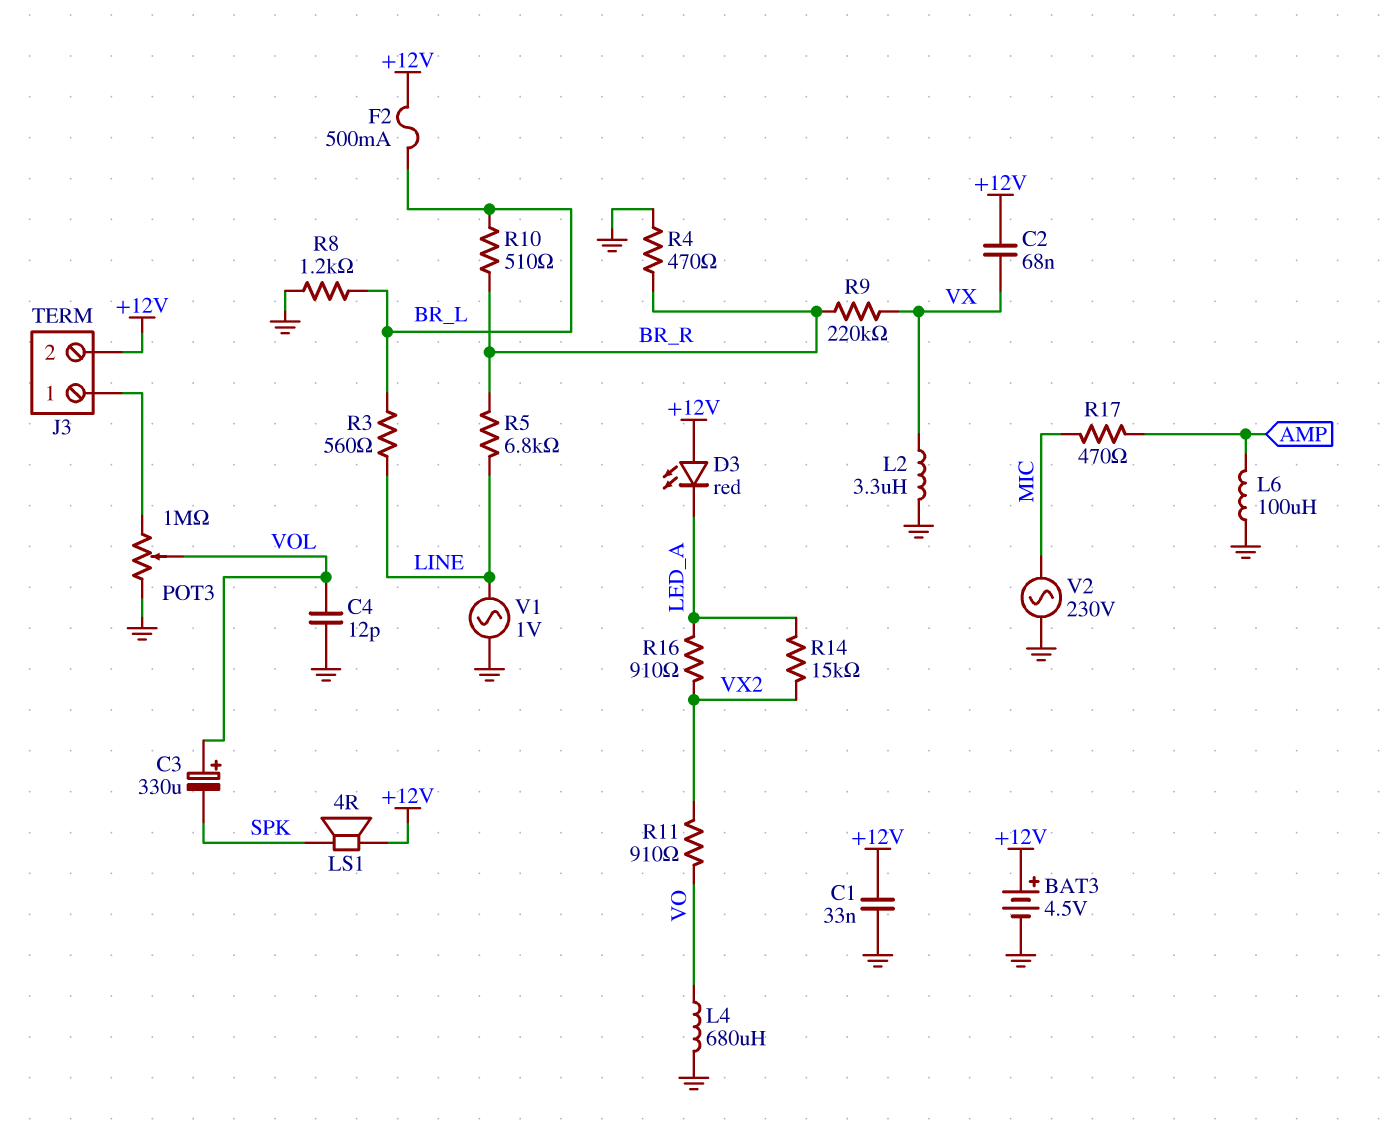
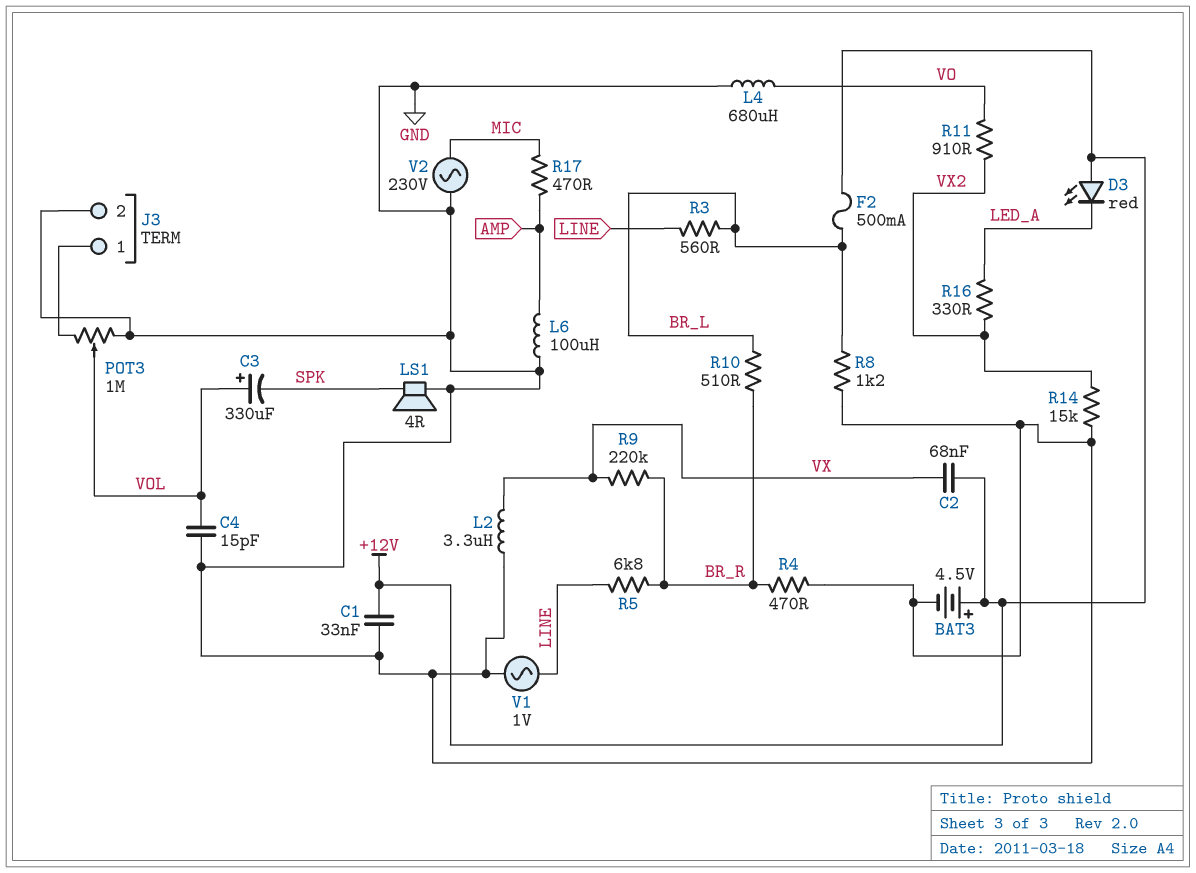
C4: 12pF (GND, VOL) -> 15pF (GND, VOL)
J3 pin 2: +12V -> GND
LS1: speaker 4R (+12V, SPK) -> speaker 4R (GND, SPK)
R14: 15k (LED_A, VX2) -> 15k (GND, VX2)
R16: 910 (LED_A, VX2) -> 330 (LED_A, VX2)

